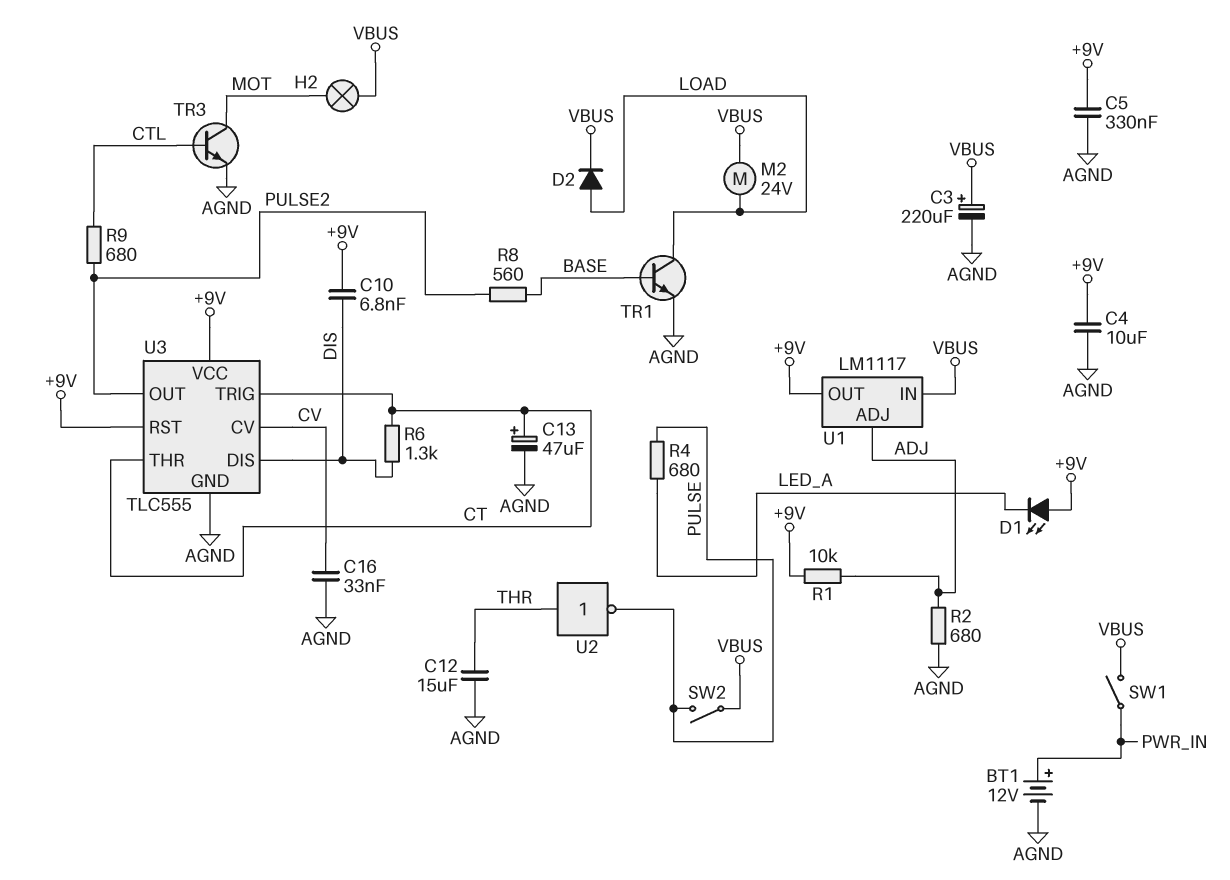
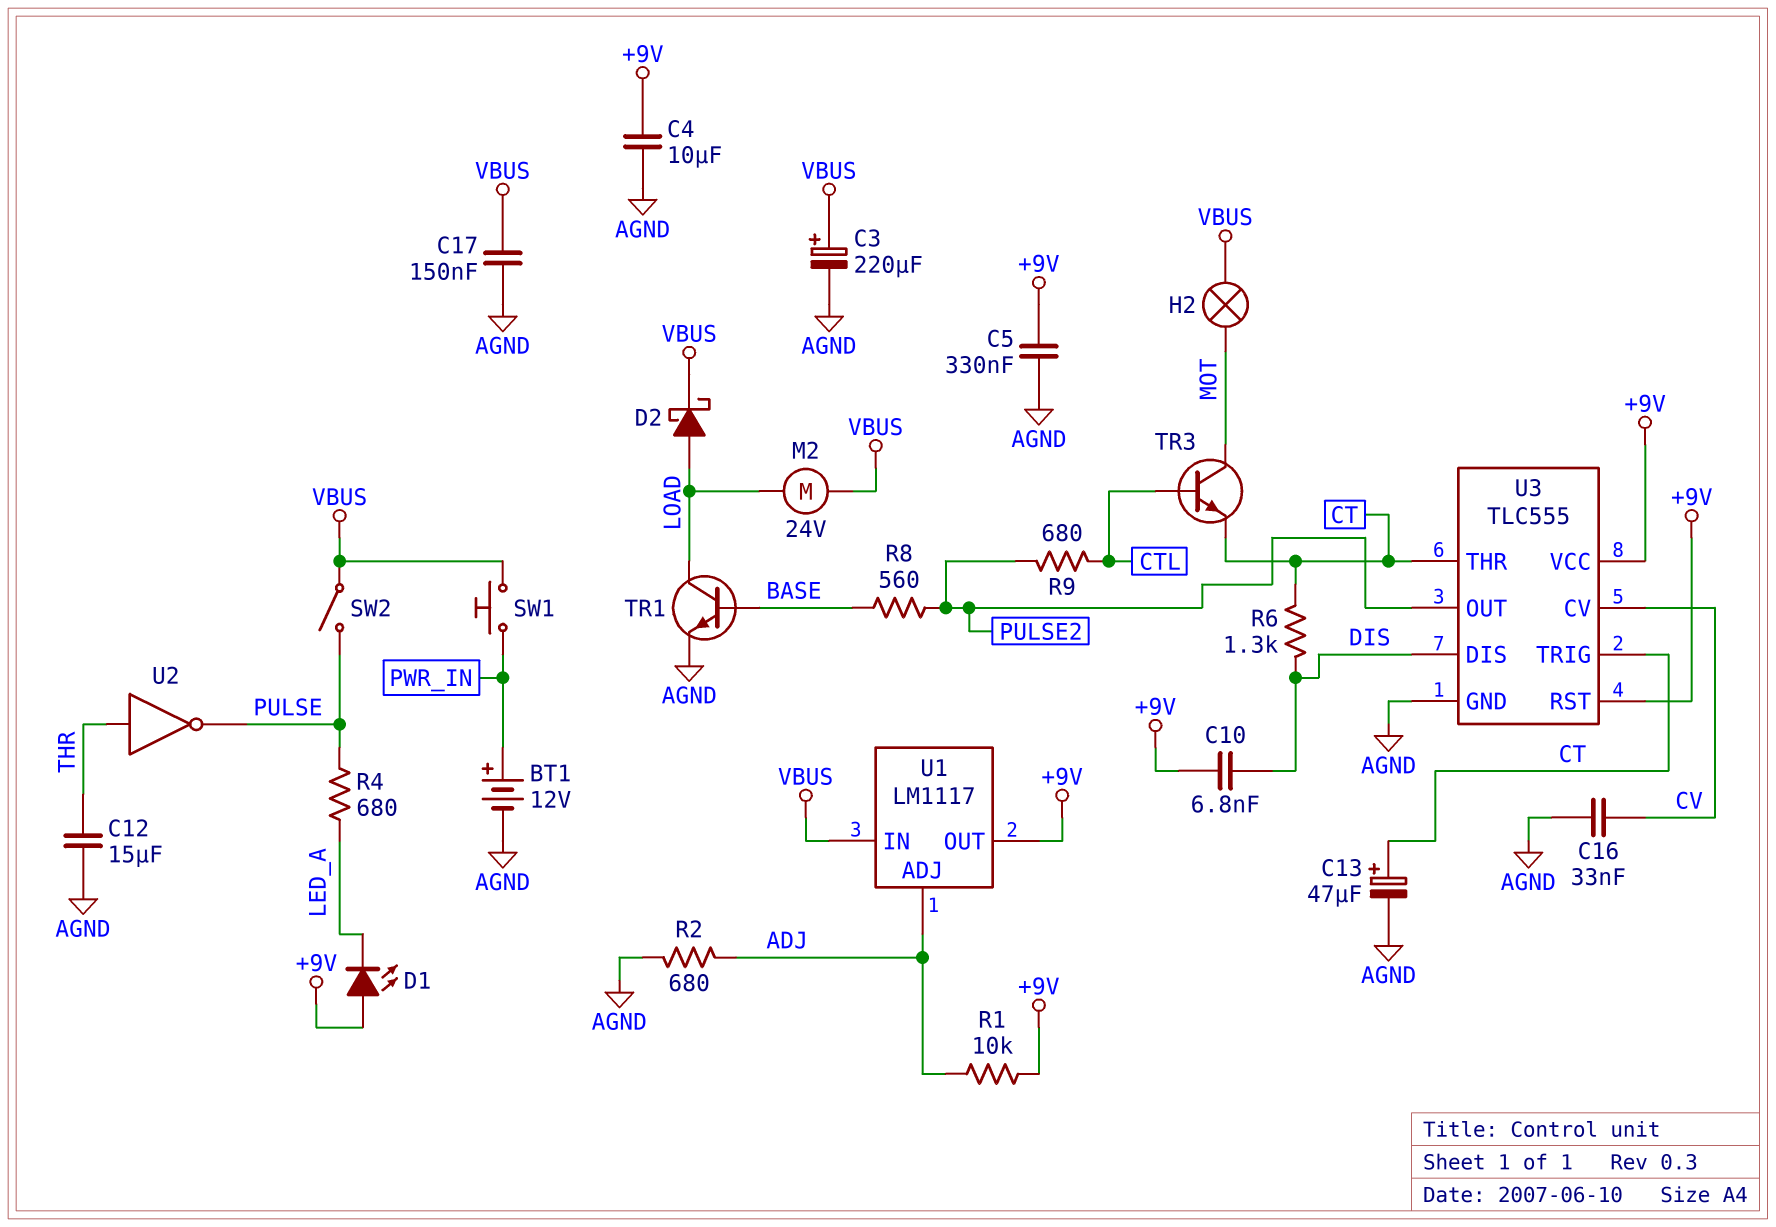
C17: none -> 150nF (AGND, VBUS)
D2: diode (A LOAD, K VBUS) -> schottky (A LOAD, K VBUS)
SW1: switch (PWR_IN, VBUS) -> button (PWR_IN, VBUS)
TR3: NPN (B CTL, C MOT, E AGND) -> NPN (B CTL, C MOT, E CT)

